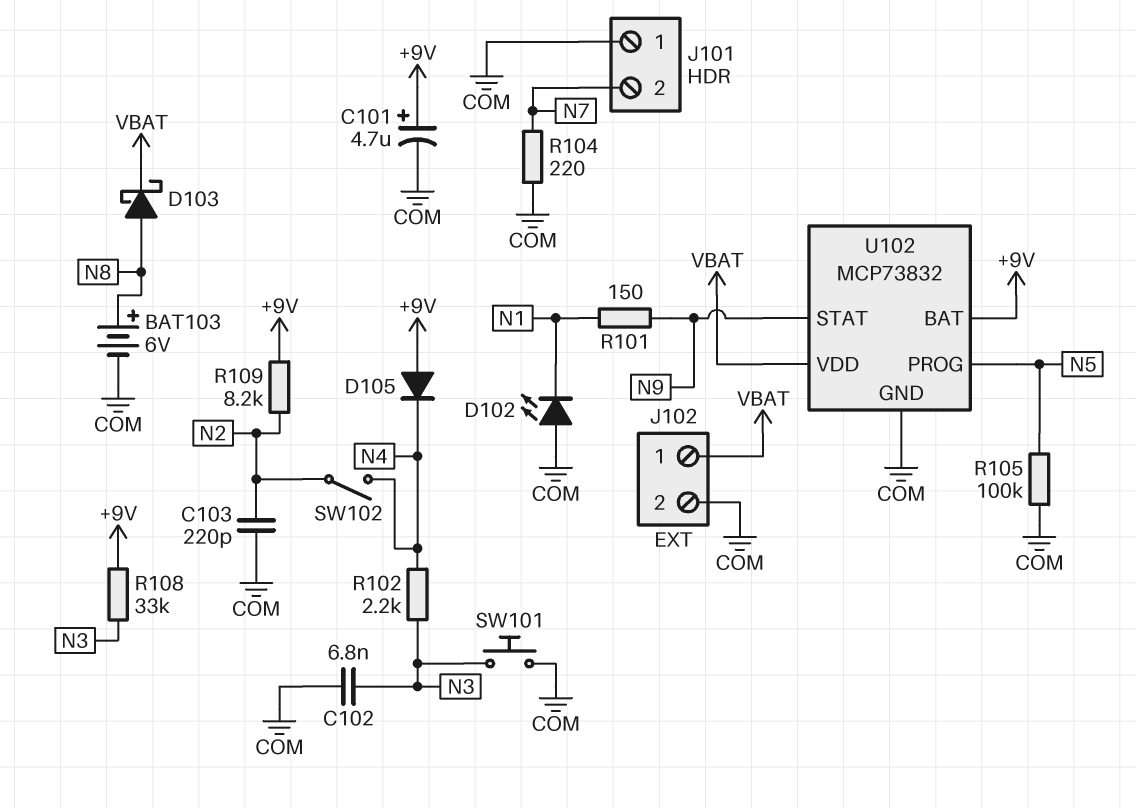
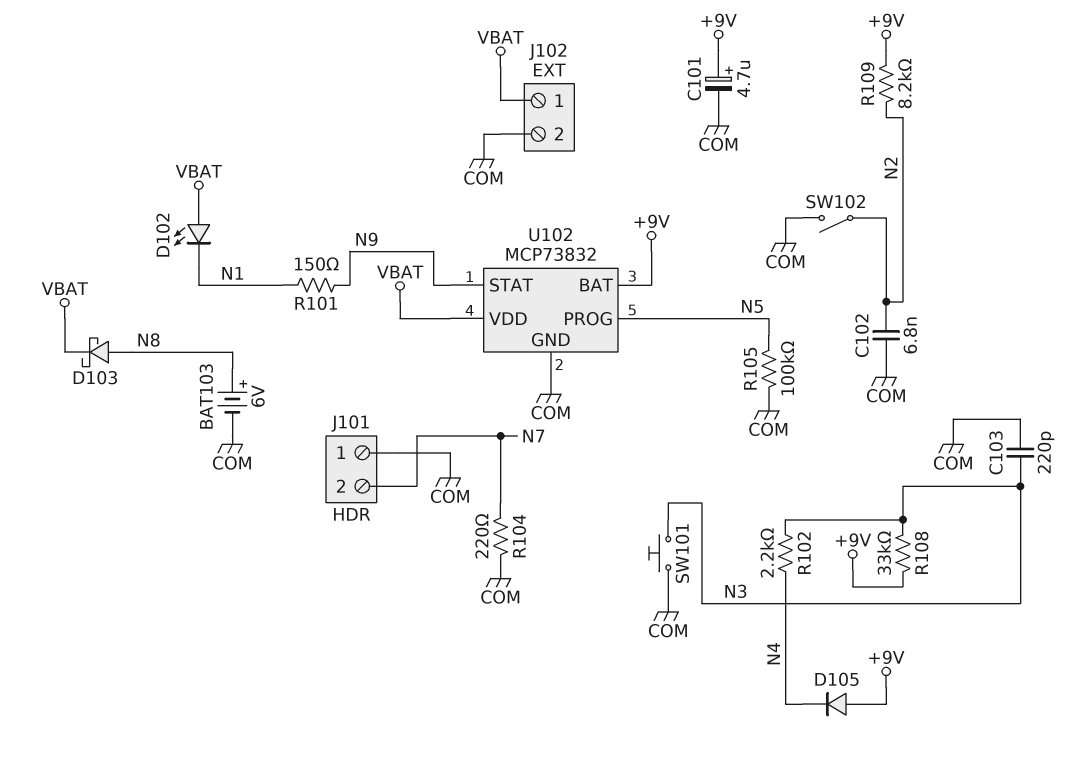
C102: 6.8nF (COM, N3) -> 6.8nF (COM, N2)
C103: 220pF (COM, N2) -> 220pF (COM, N3)
D102: LED (A COM, K N1) -> LED (A VBAT, K N1)
SW102: switch (N2, N4) -> switch (COM, N2)

